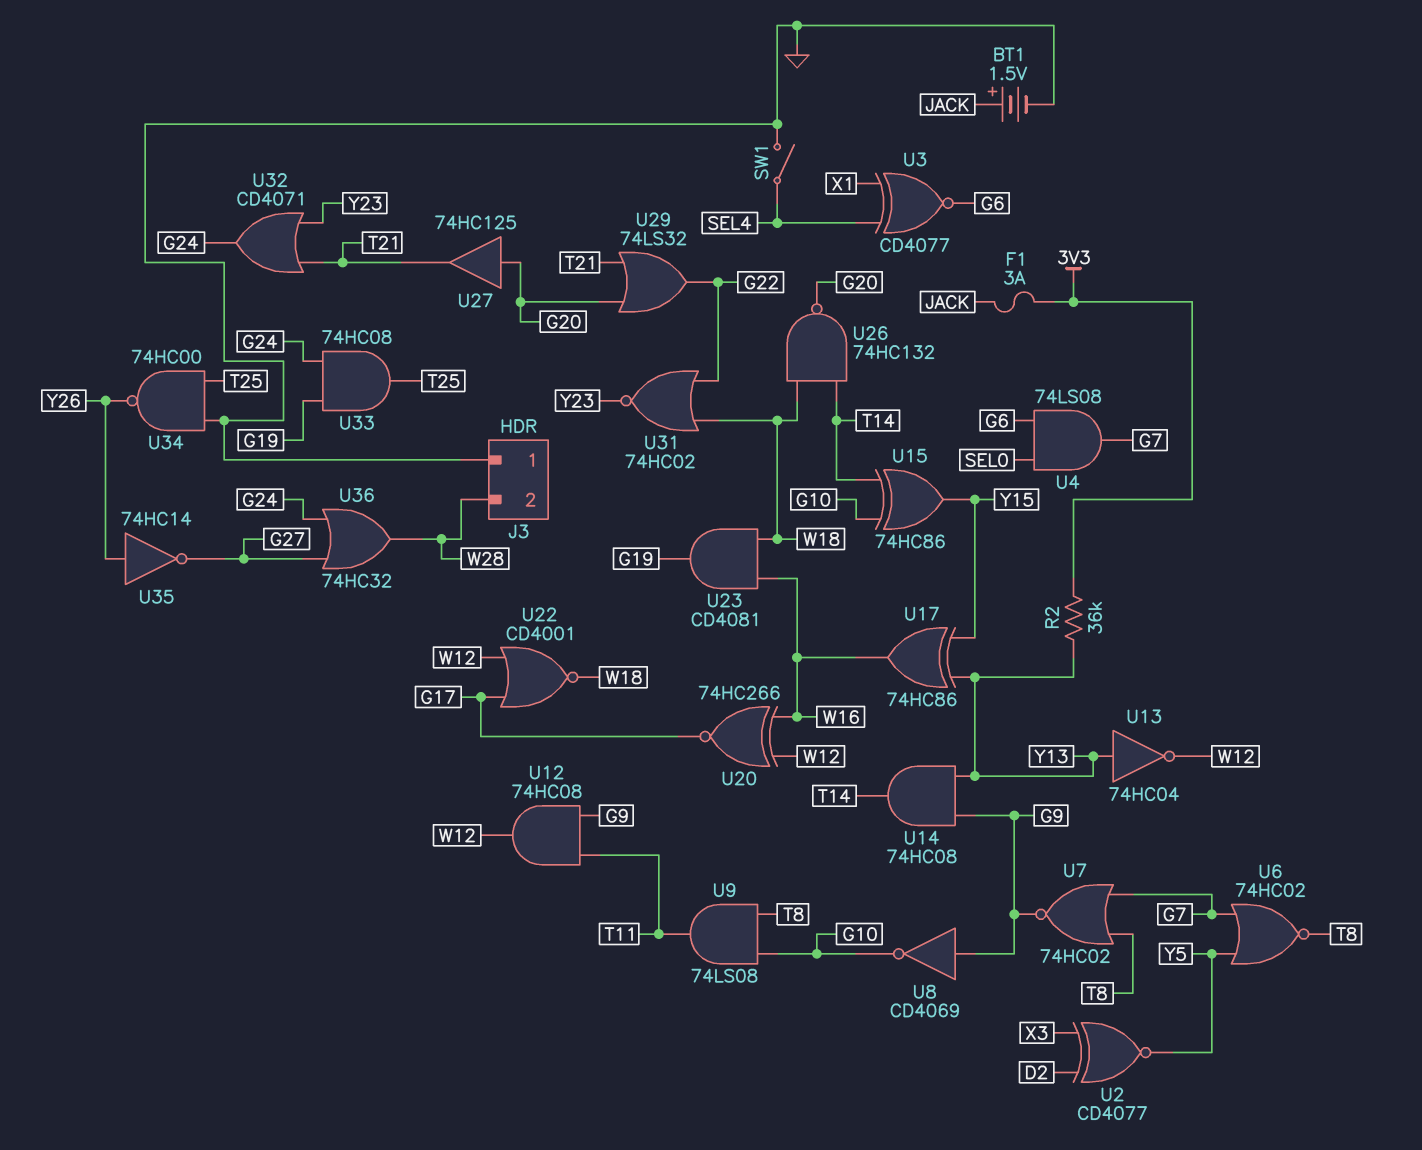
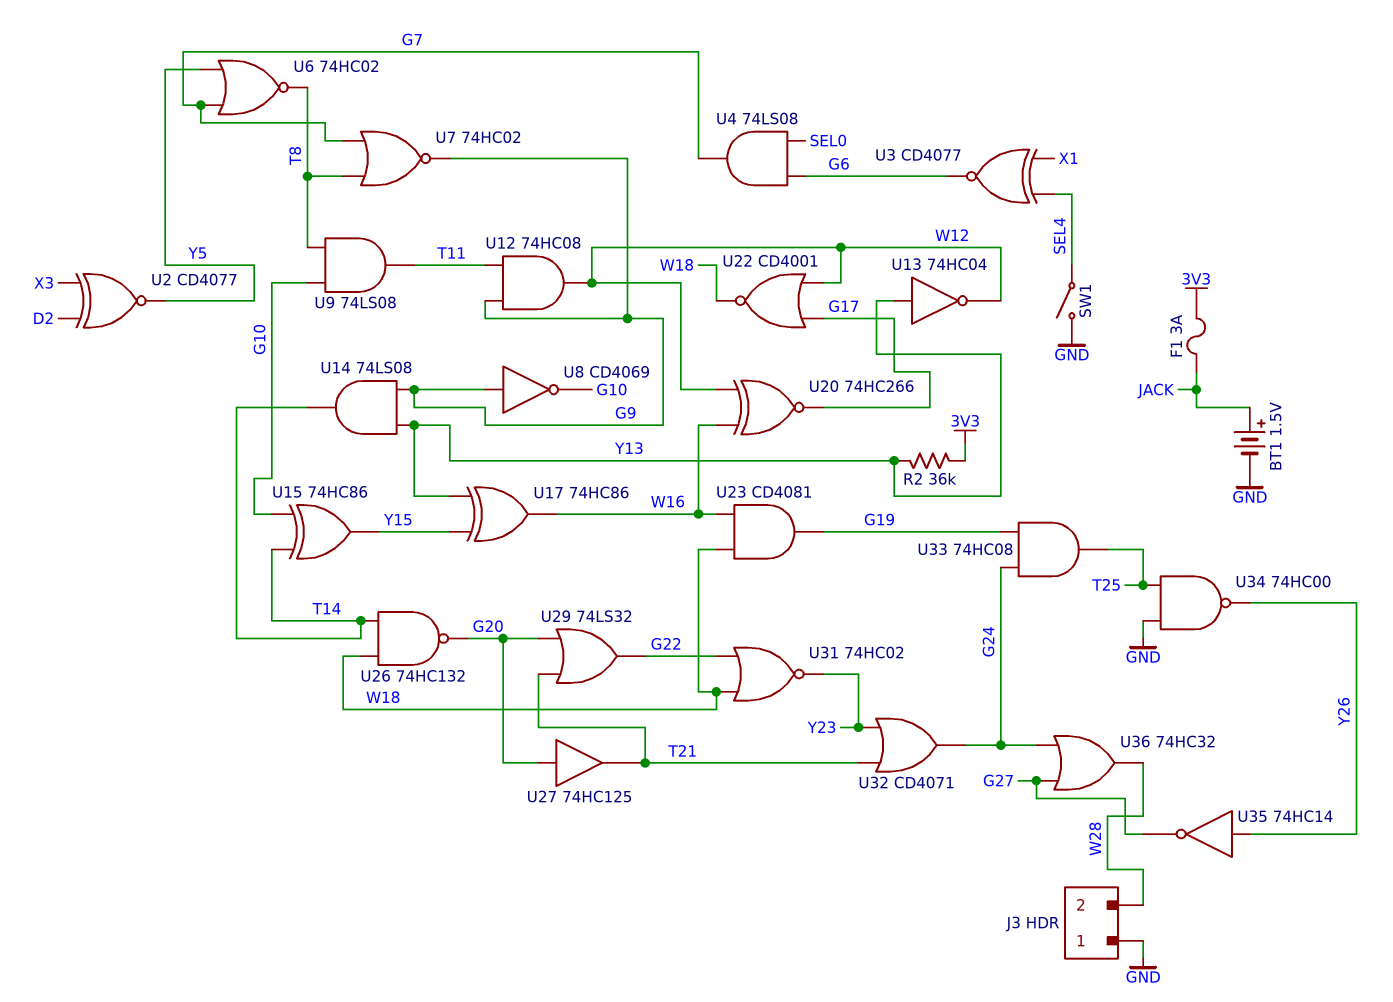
U14: AND 74HC08 (in G9, in Y13, out T14) -> AND 74LS08 (in G9, in Y13, out T14)

